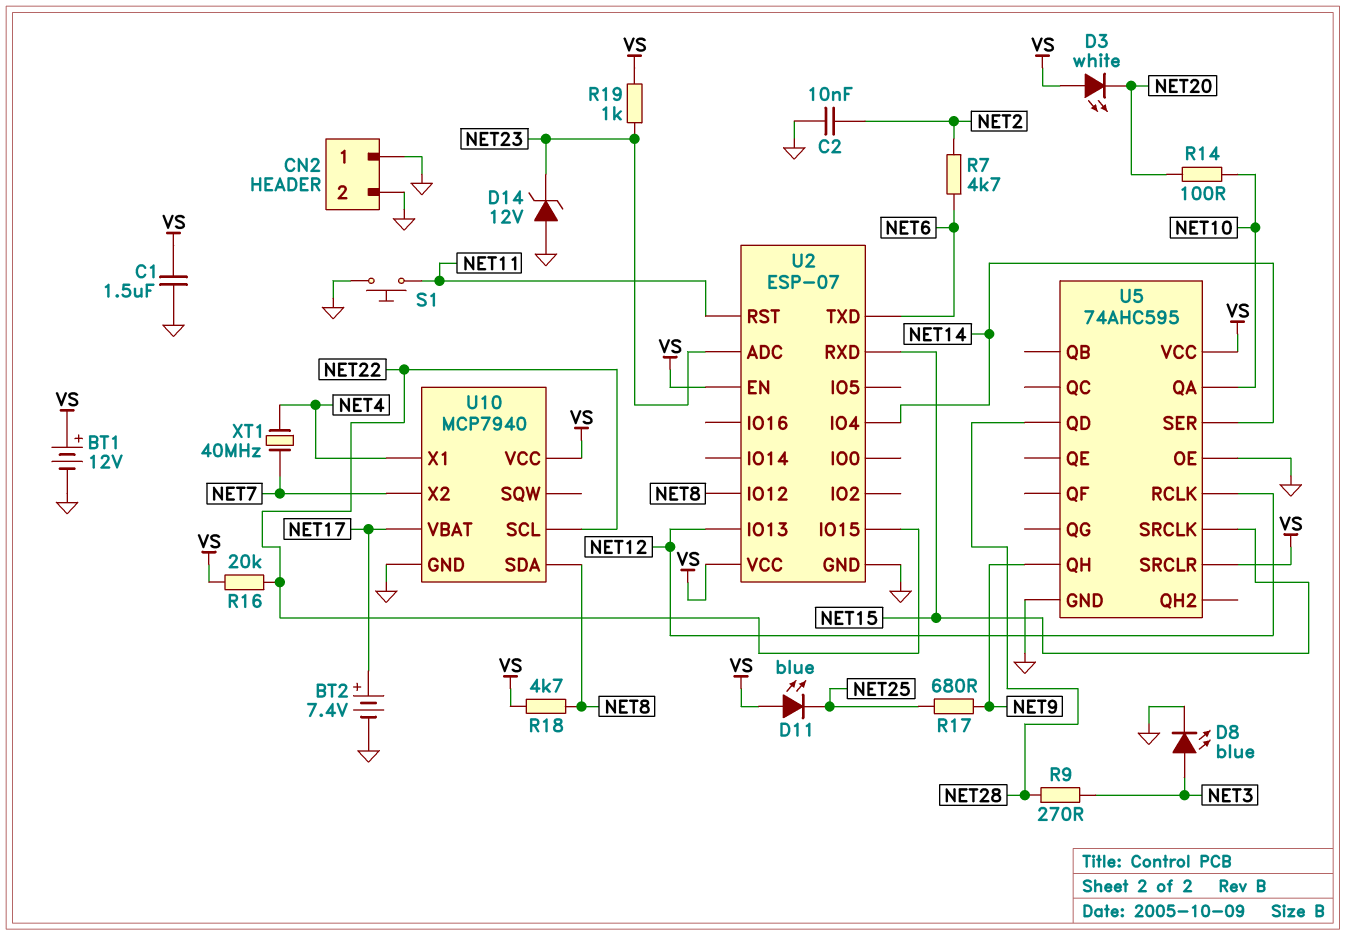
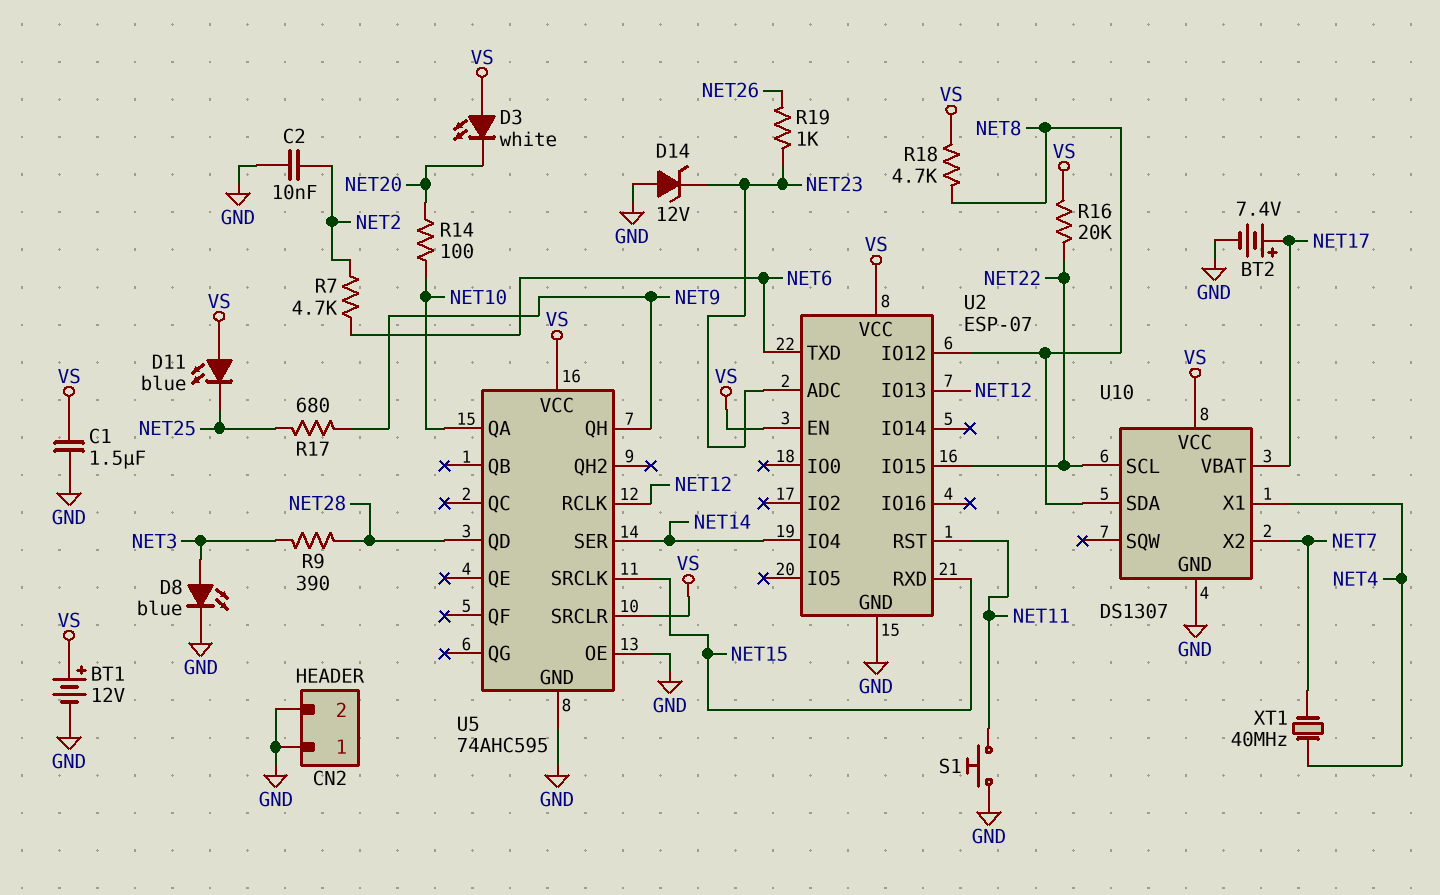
R9: 270 (NET3, NET28) -> 390 (NET3, NET28)
R19: 1k (NET23, VS) -> 1k (NET23, NET26)
U10: MCP7940 -> DS1307

